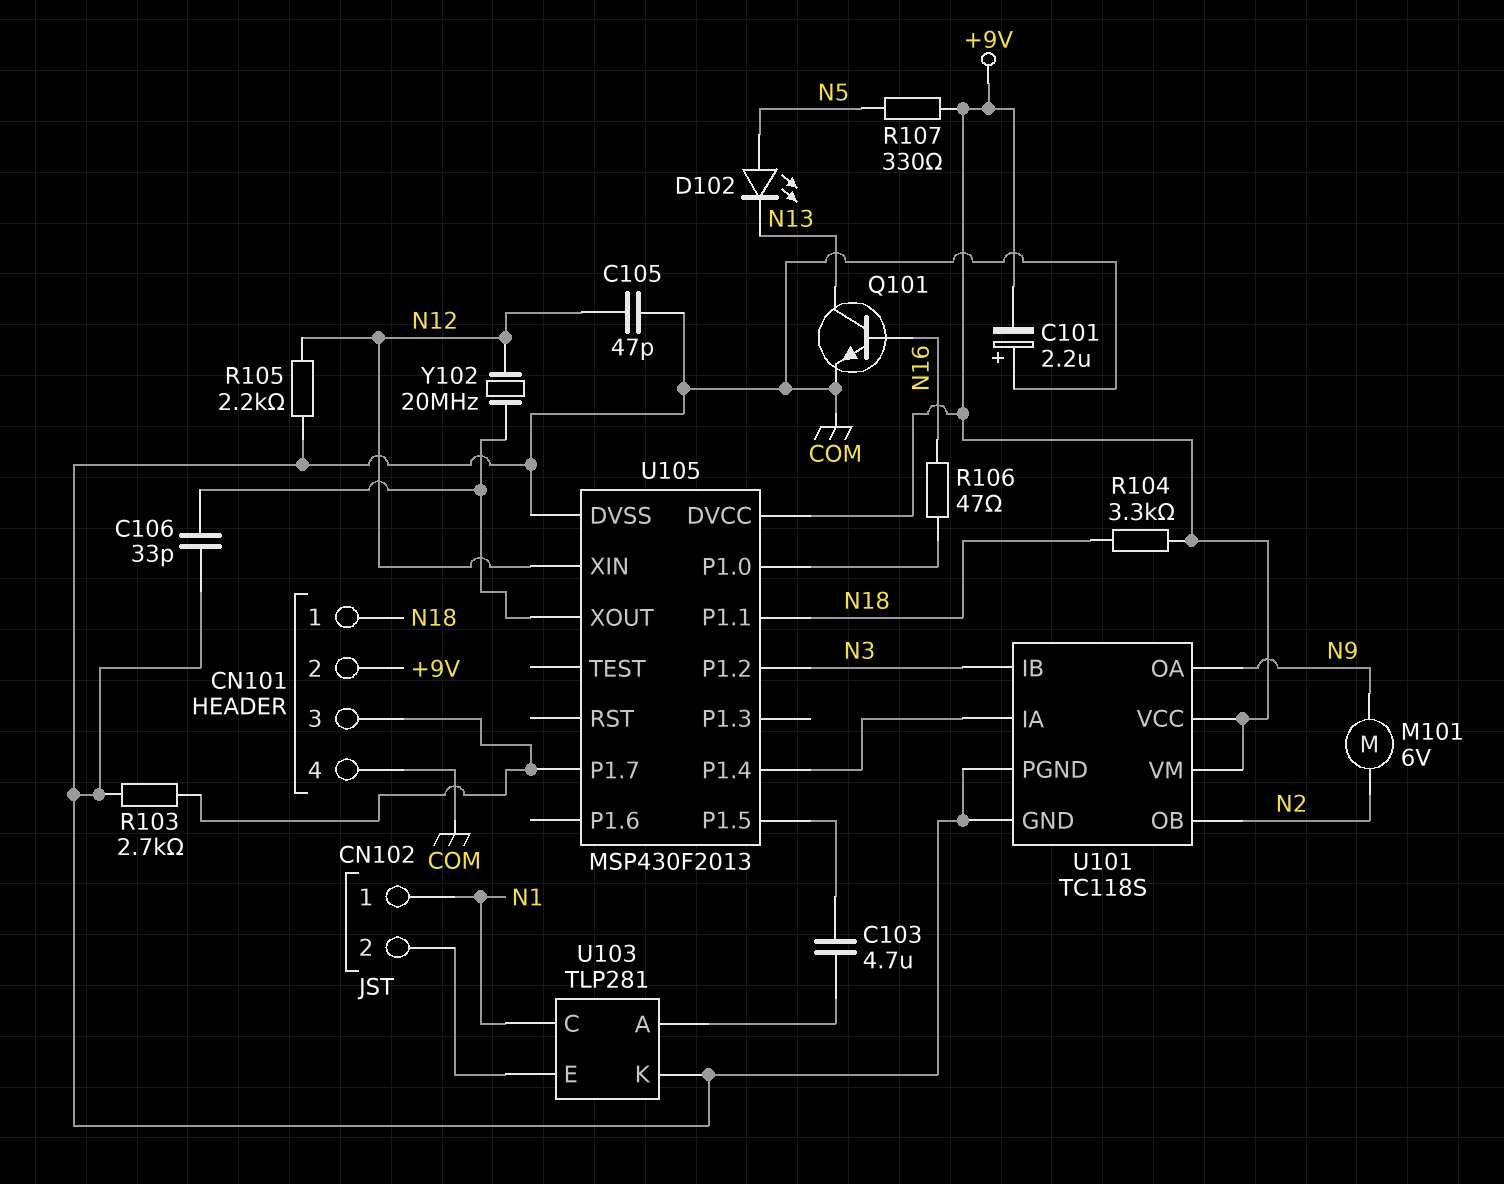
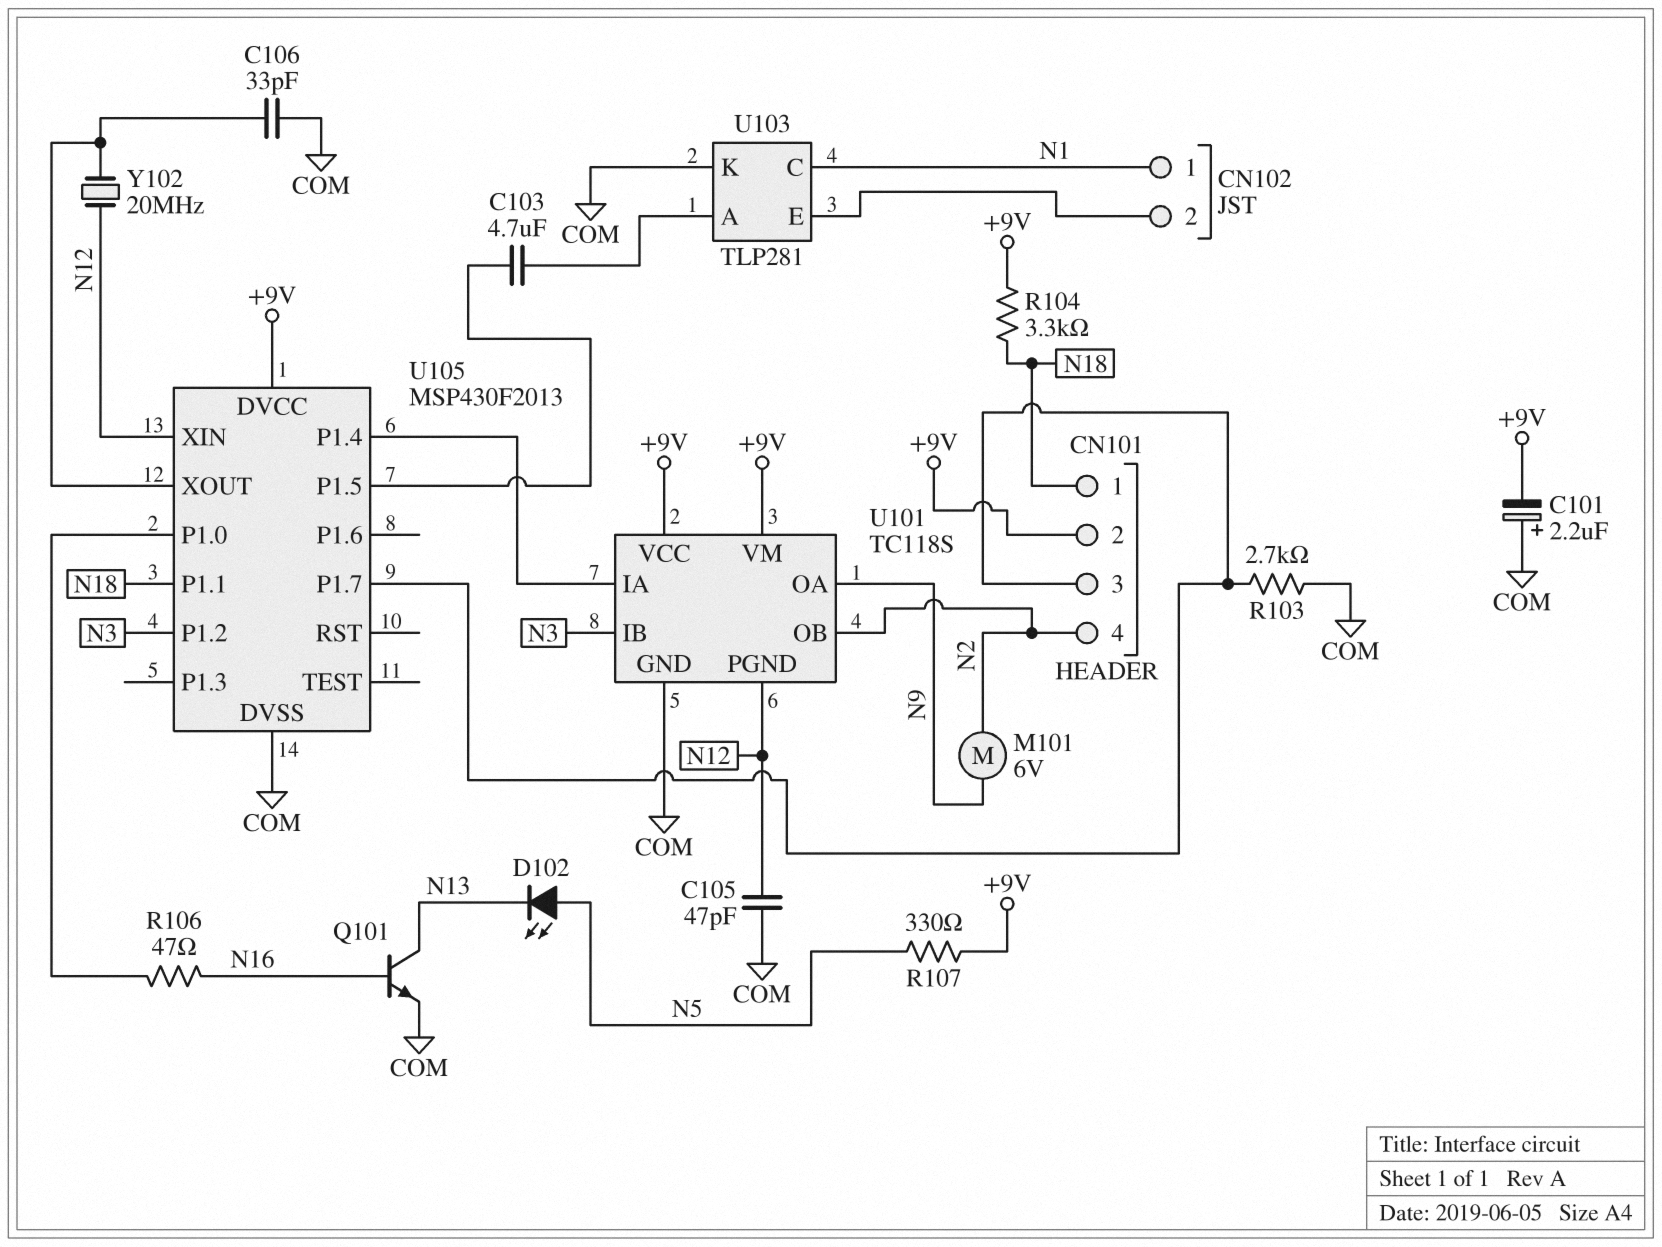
CN101 pin 4: COM -> N2
R105: 2.2k (COM, N12) -> none
U101 pin PGND: COM -> N12

